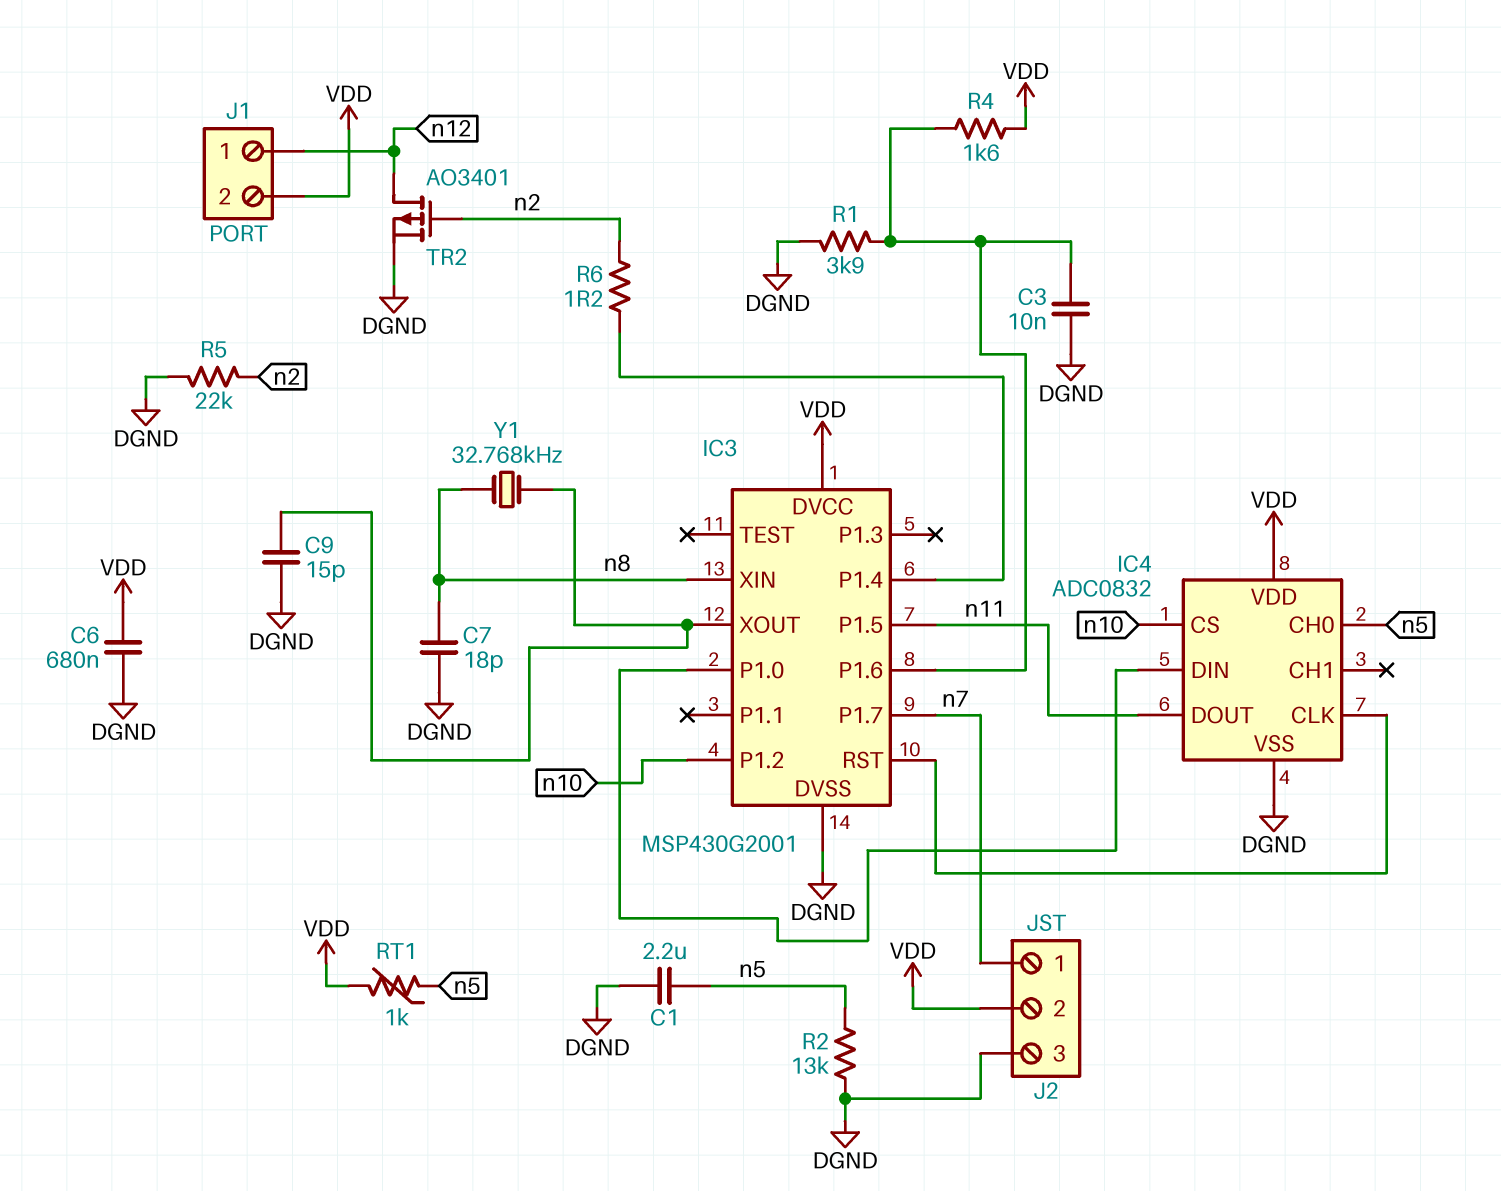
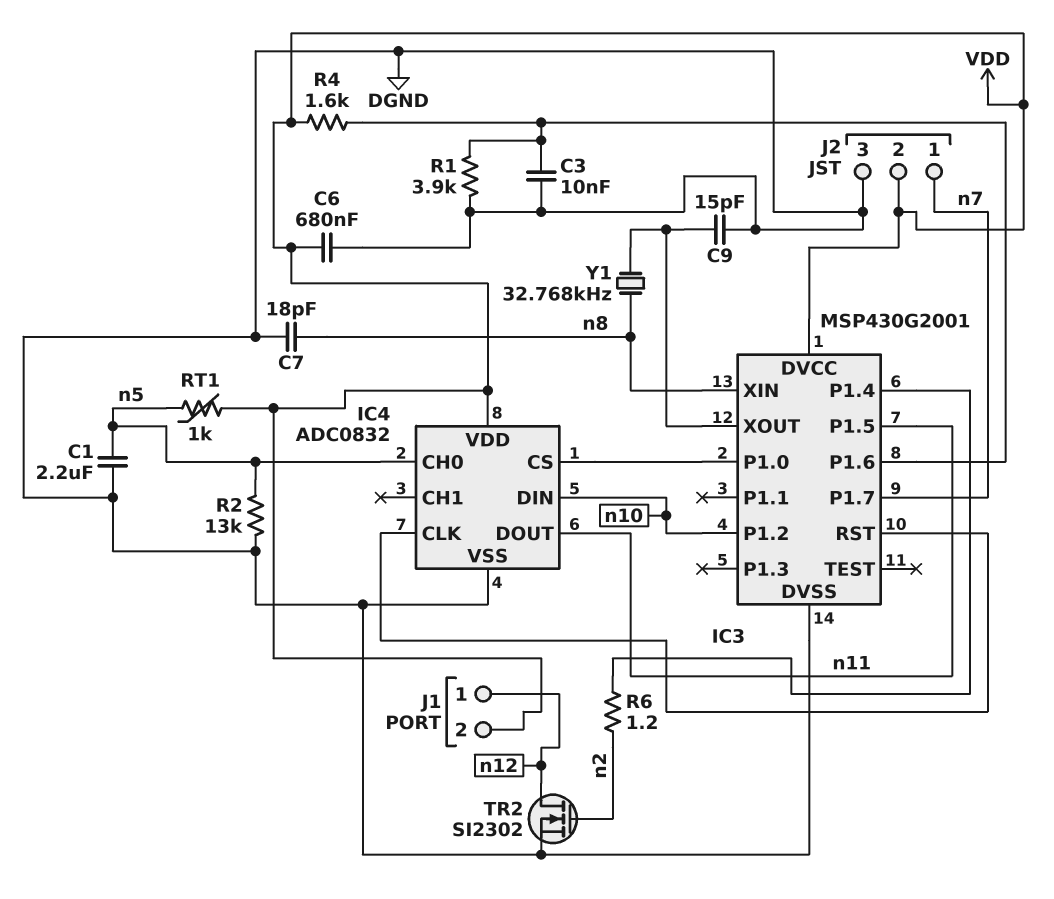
IC4 pin CS: n10 -> IC3/P1.0
IC4 pin DIN: IC3/P1.0 -> n10
R5: 22k (DGND, n2) -> none
TR2: PMOS AO3401 (G n2, D n12, S DGND) -> NMOS SI2302 (G n2, D n12, S DGND)

